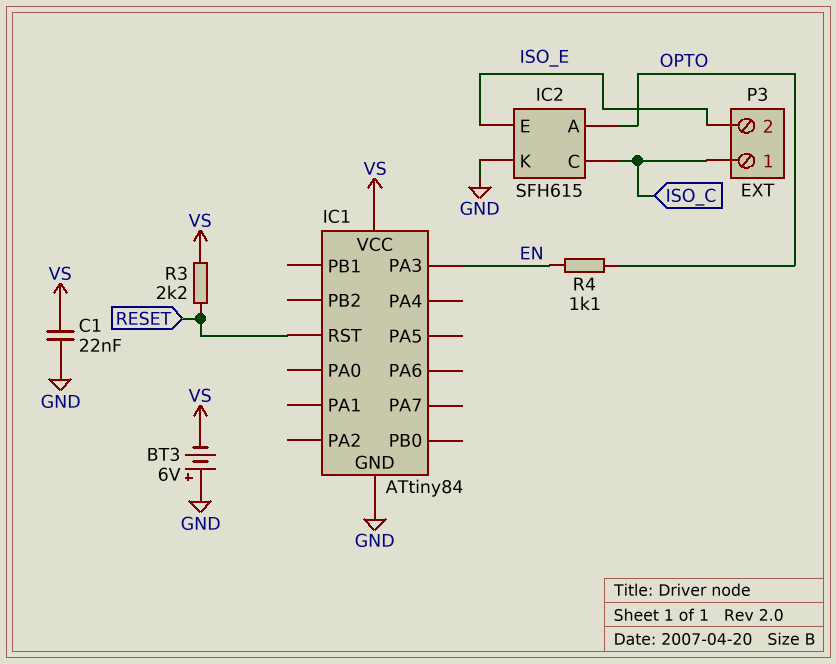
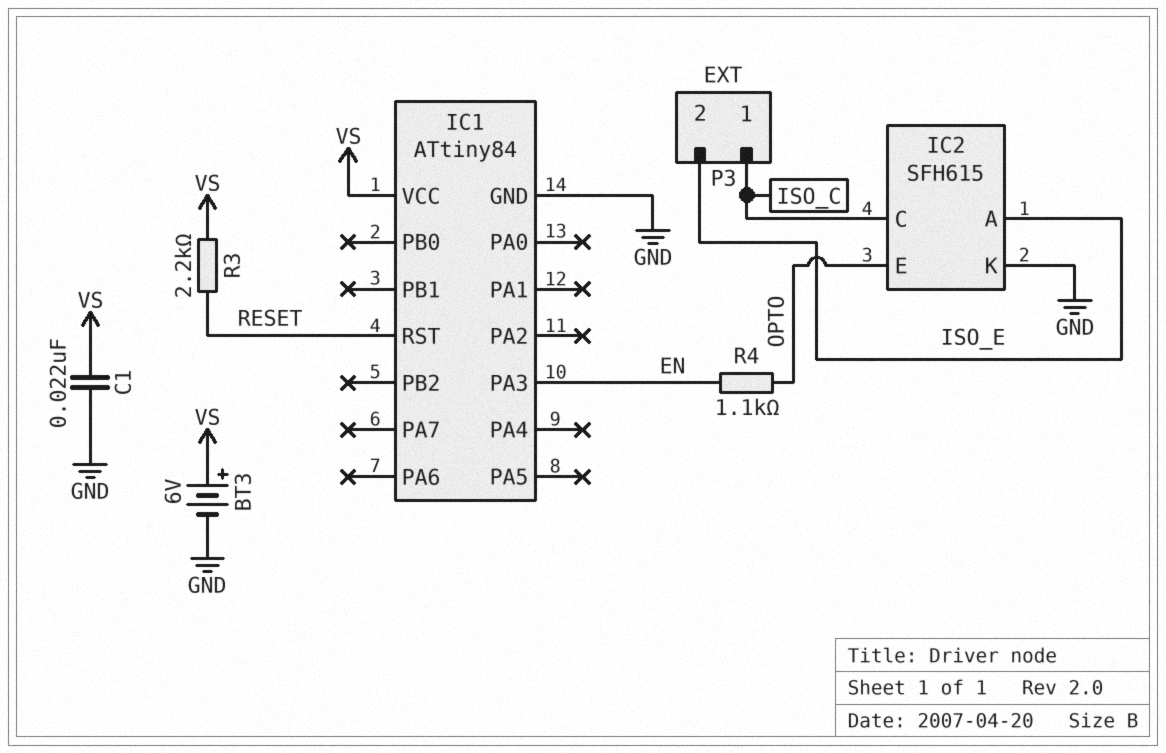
BT3: 6V (plus GND, minus VS) -> 6V (plus VS, minus GND)
IC2 pin A: OPTO -> ISO_E
IC2 pin E: ISO_E -> OPTO

